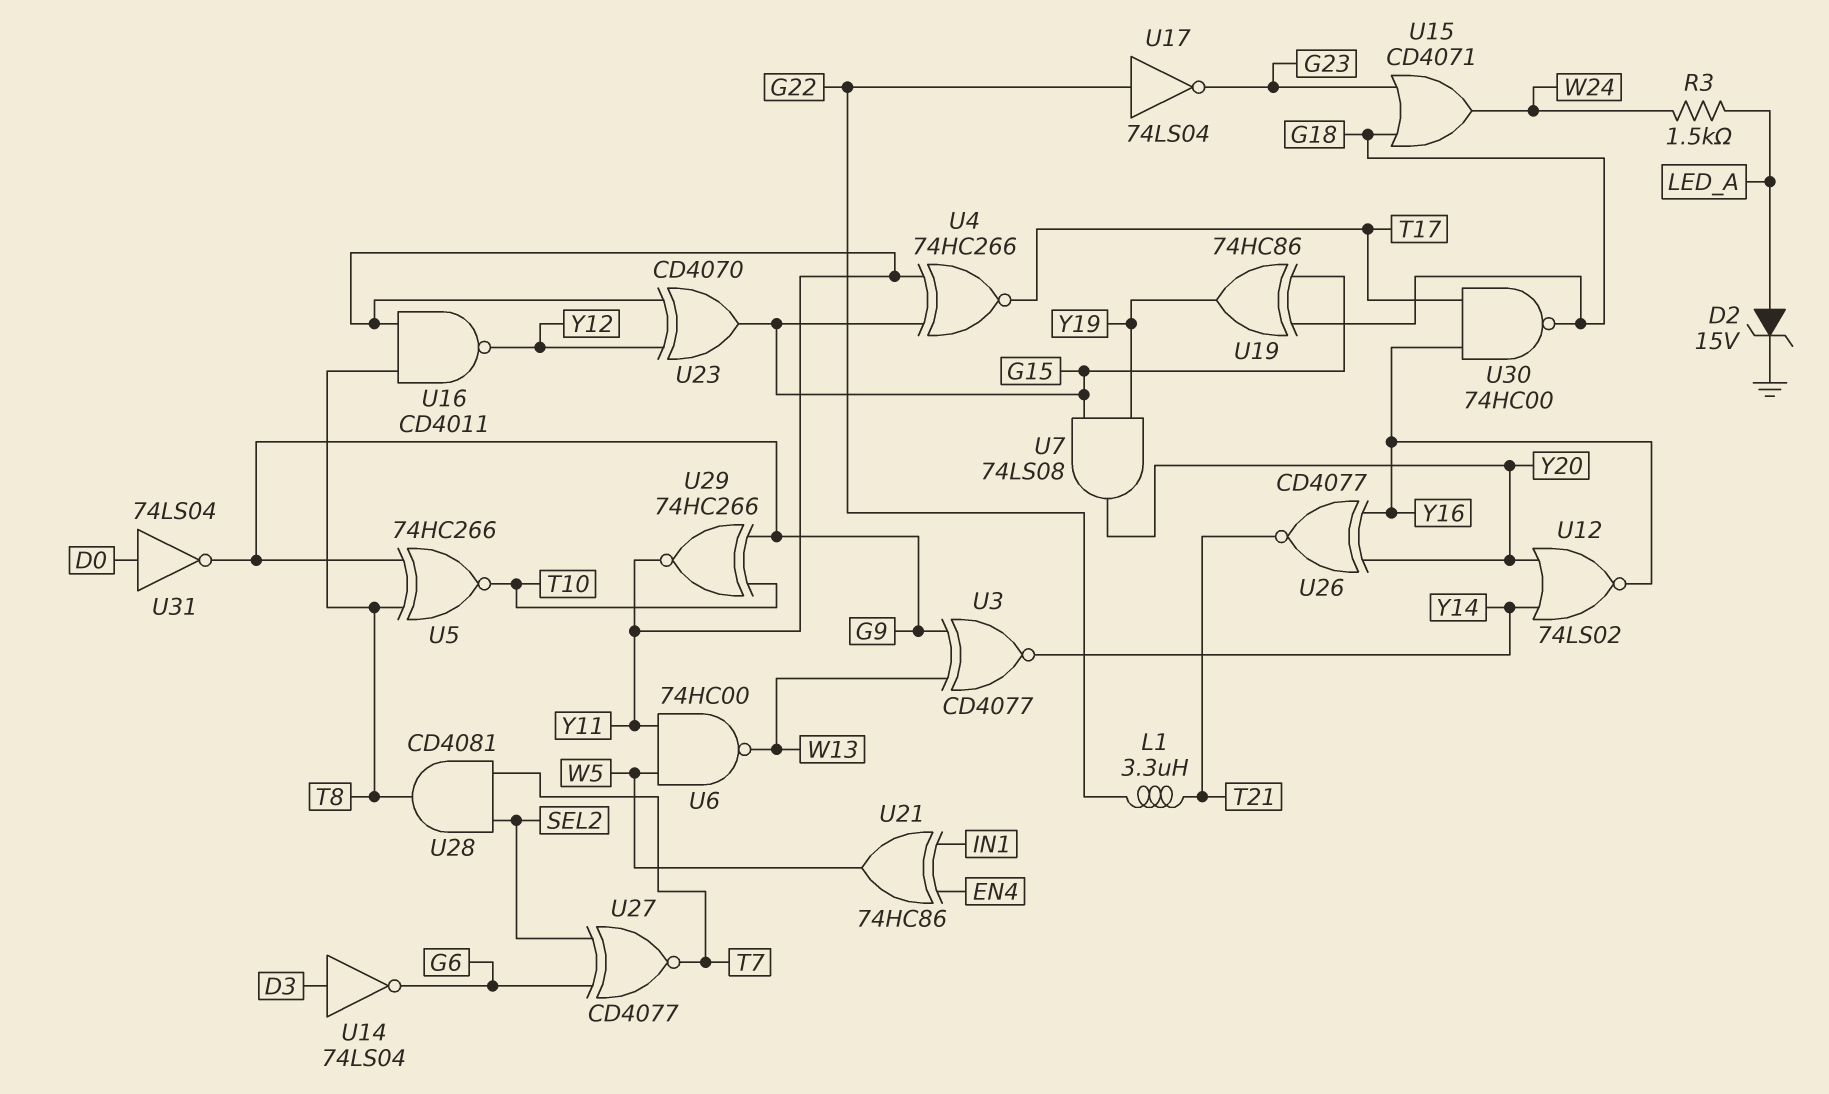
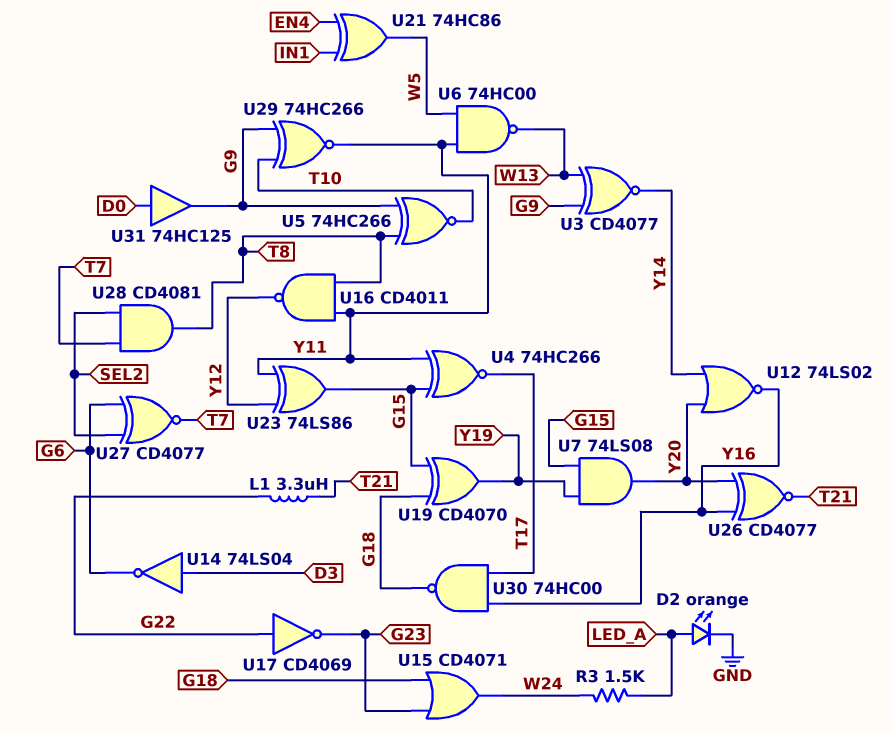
D2: zener 15V (A LED_A, K GND) -> LED orange (A LED_A, K GND)
U17: NOT 74LS04 (in G22, out G23) -> NOT CD4069 (in G22, out G23)
U19: XOR 74HC86 (in G15, in G18, out Y19) -> XOR CD4070 (in G15, in G18, out Y19)
U23: XOR CD4070 (in Y11, in Y12, out G15) -> XOR 74LS86 (in Y11, in Y12, out G15)
U31: NOT 74LS04 (in D0, out G9) -> buffer 74HC125 (in D0, out G9)

